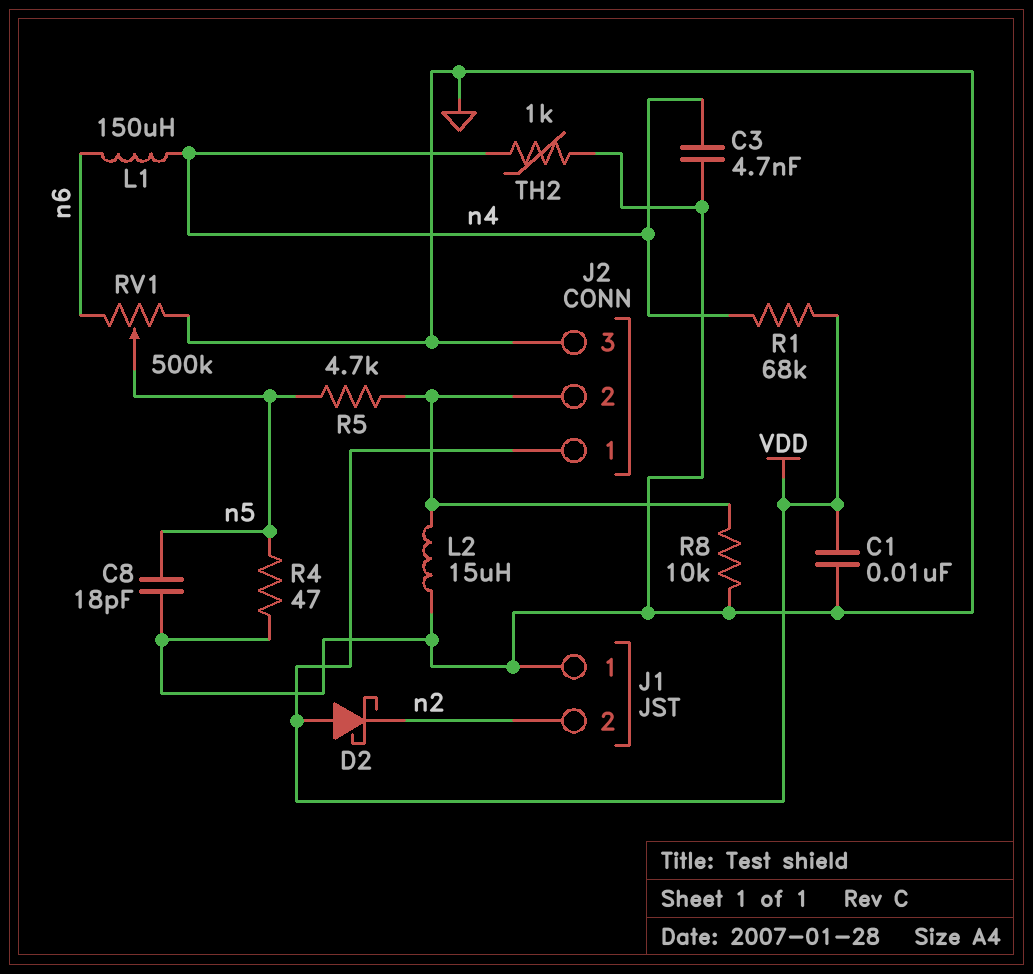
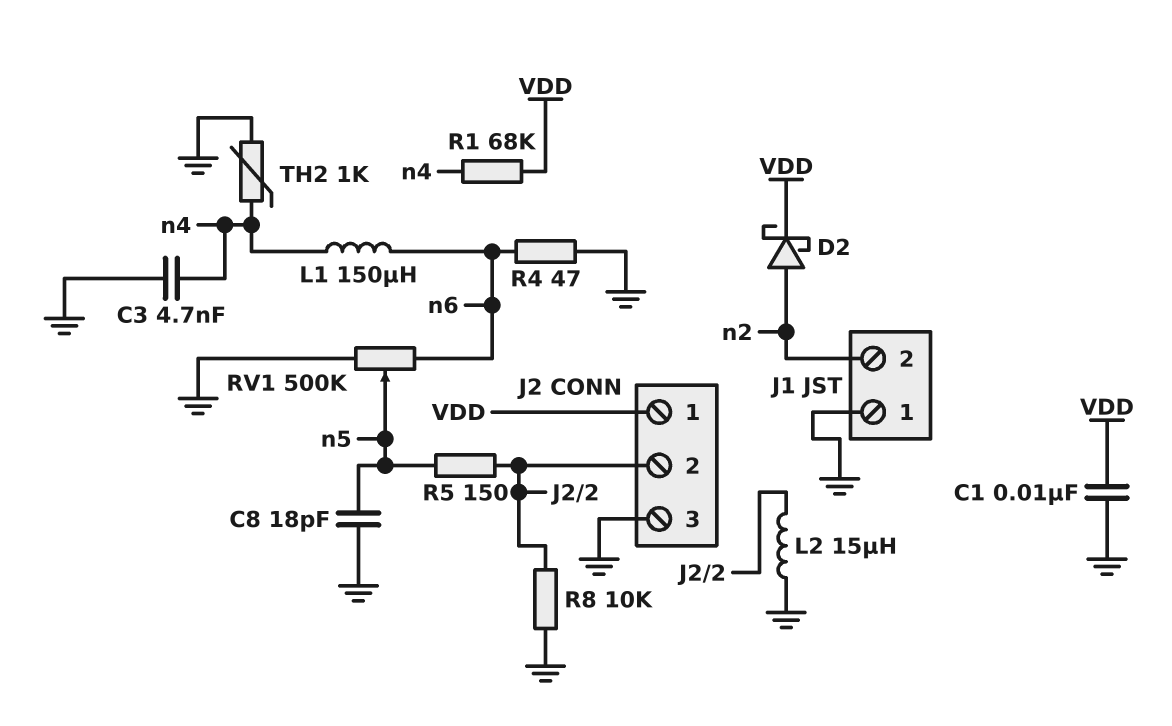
D2: schottky (A VDD, K n2) -> schottky (A n2, K VDD)
R4: 47 (GND, n5) -> 47 (GND, n6)
R5: 4.7k (J2/2, n5) -> 150 (J2/2, n5)

